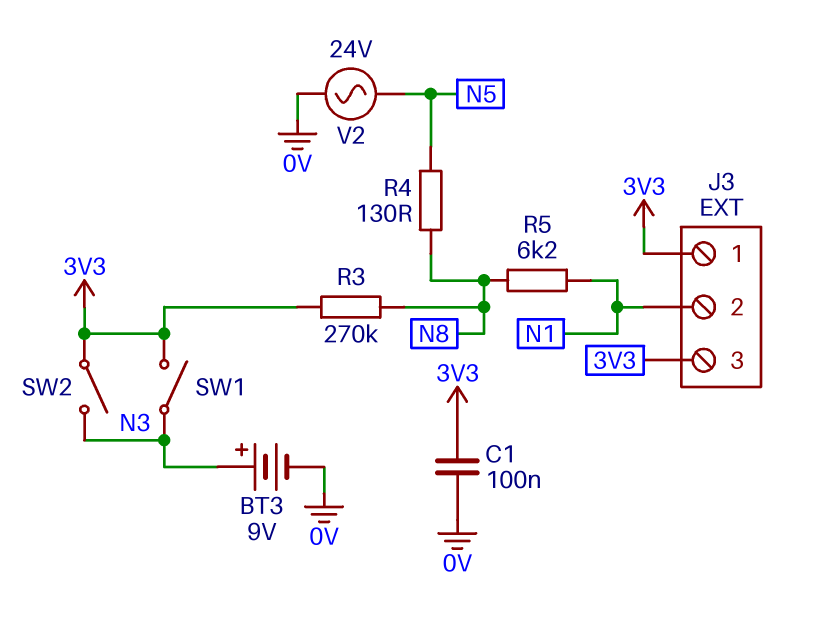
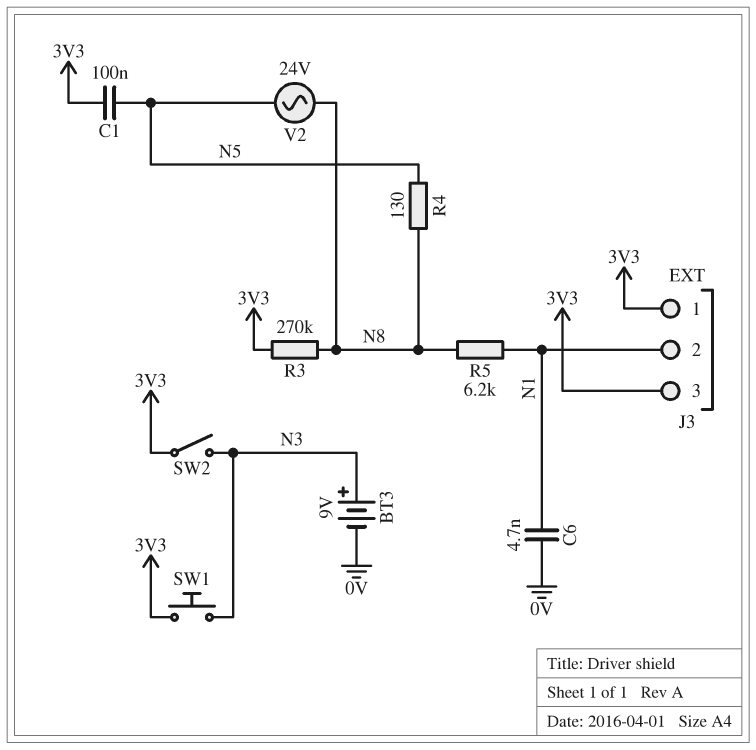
C1: 100nF (0V, 3V3) -> 100nF (3V3, N5)
C6: none -> 4.7nF (0V, N1)
SW1: switch (3V3, N3) -> button (3V3, N3)
V2: AC 24V (0V, N5) -> AC 24V (N5, N8)

